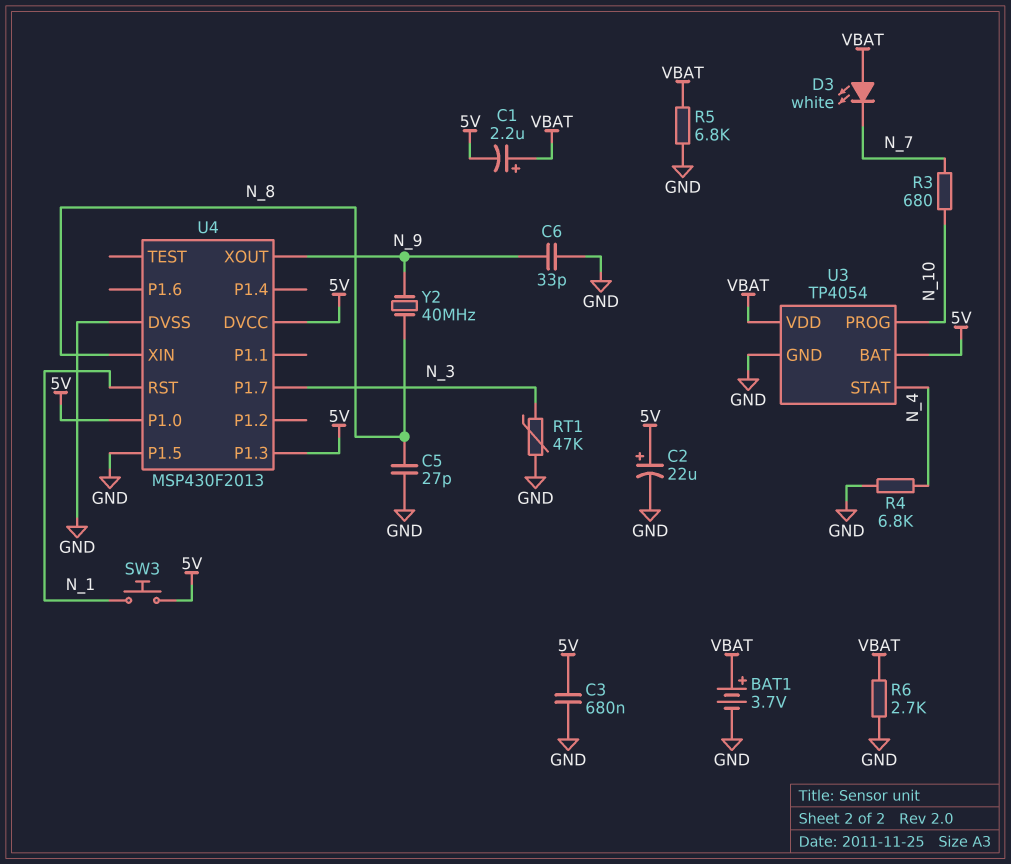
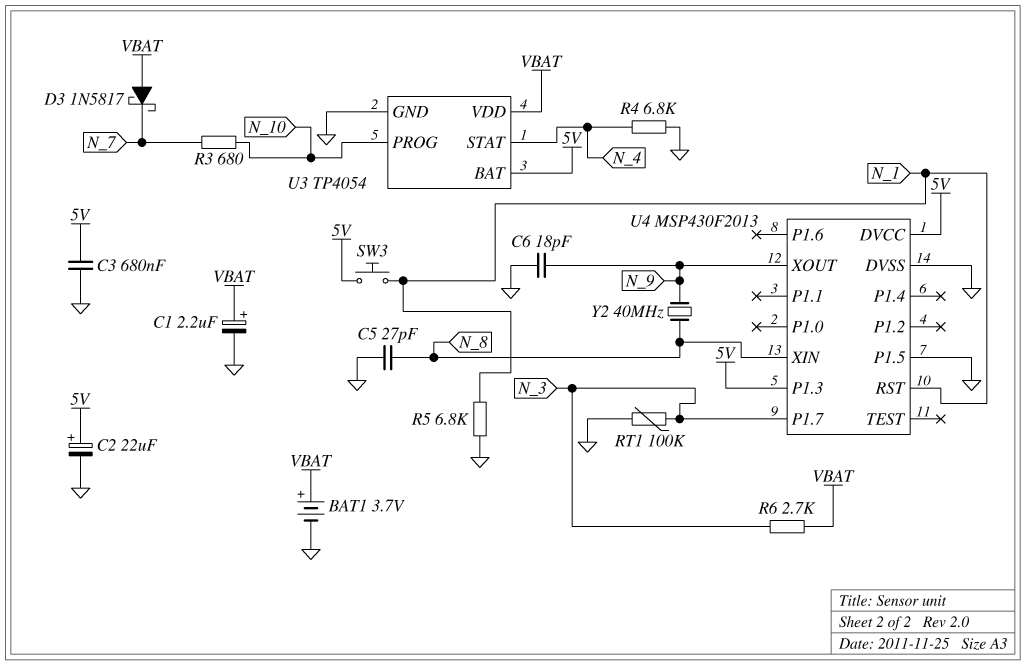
C1: 2.2uF (plus VBAT, minus 5V) -> 2.2uF (plus VBAT, minus GND)
C6: 33pF (GND, N_9) -> 18pF (GND, N_9)
D3: LED white (A VBAT, K N_7) -> schottky 1N5817 (A VBAT, K N_7)
R5: 6.8k (GND, VBAT) -> 6.8k (GND, N_1)
R6: 2.7k (GND, VBAT) -> 2.7k (N_3, VBAT)
RT1: 47k (GND, N_3) -> 100k (GND, N_3)
U4 pin P1.0: 5V -> none

